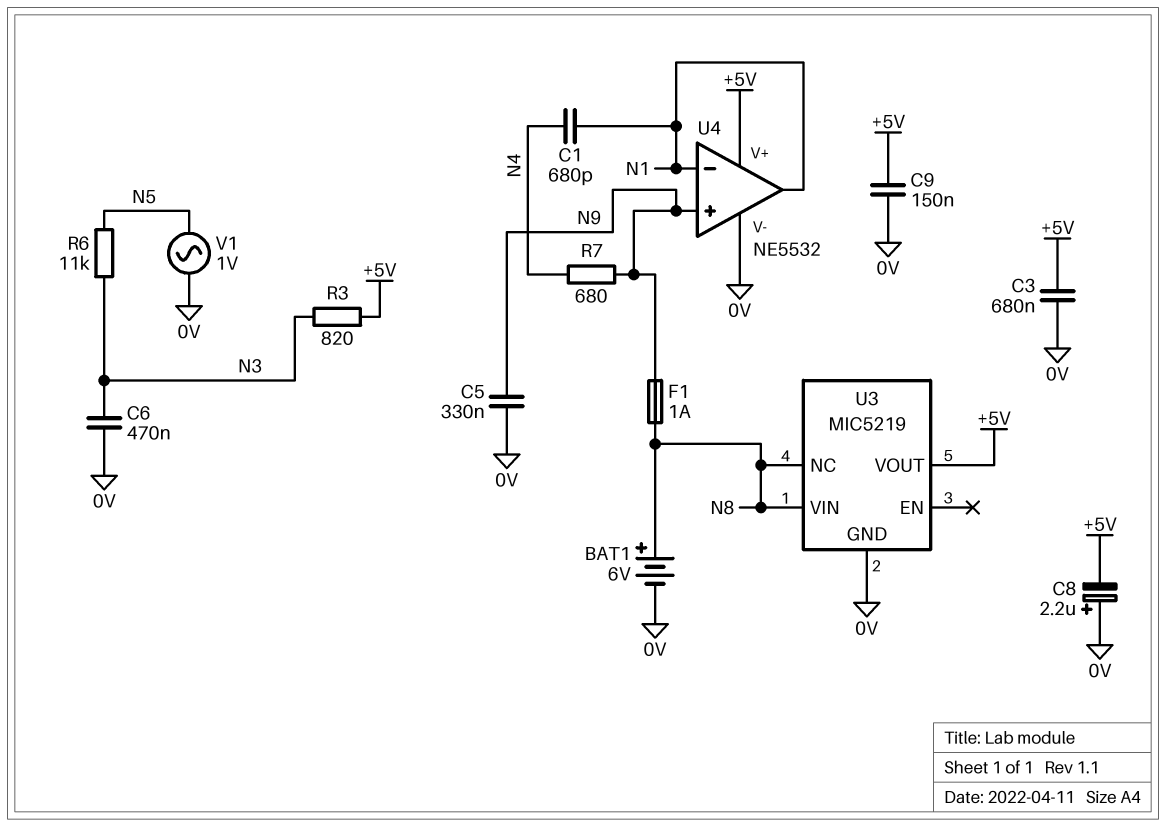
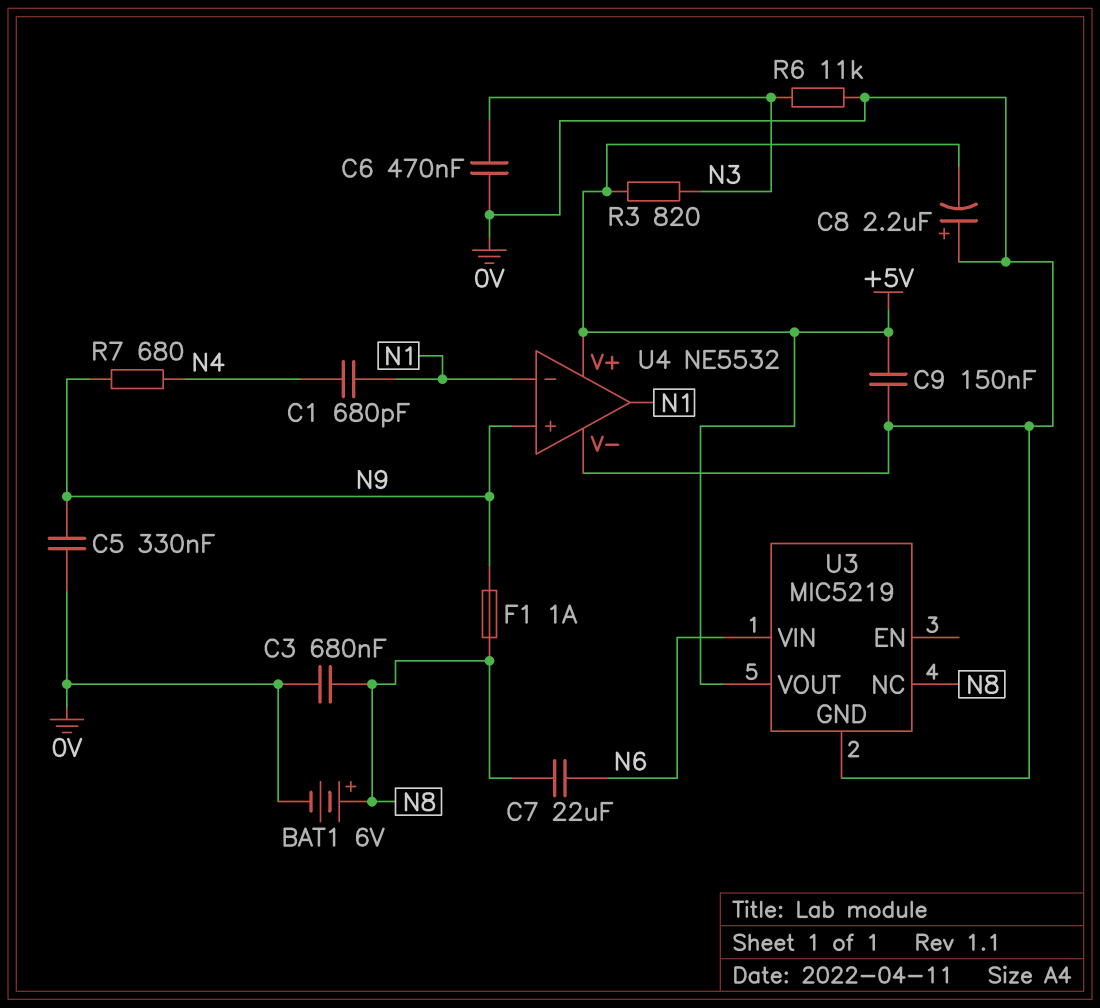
C3: 680nF (+5V, 0V) -> 680nF (0V, N8)
C7: none -> 22uF (N6, N8)
R6: 11k (N3, N5) -> 11k (0V, N3)
U3 pin VIN: N8 -> N6
V1: AC 1V (0V, N5) -> none

